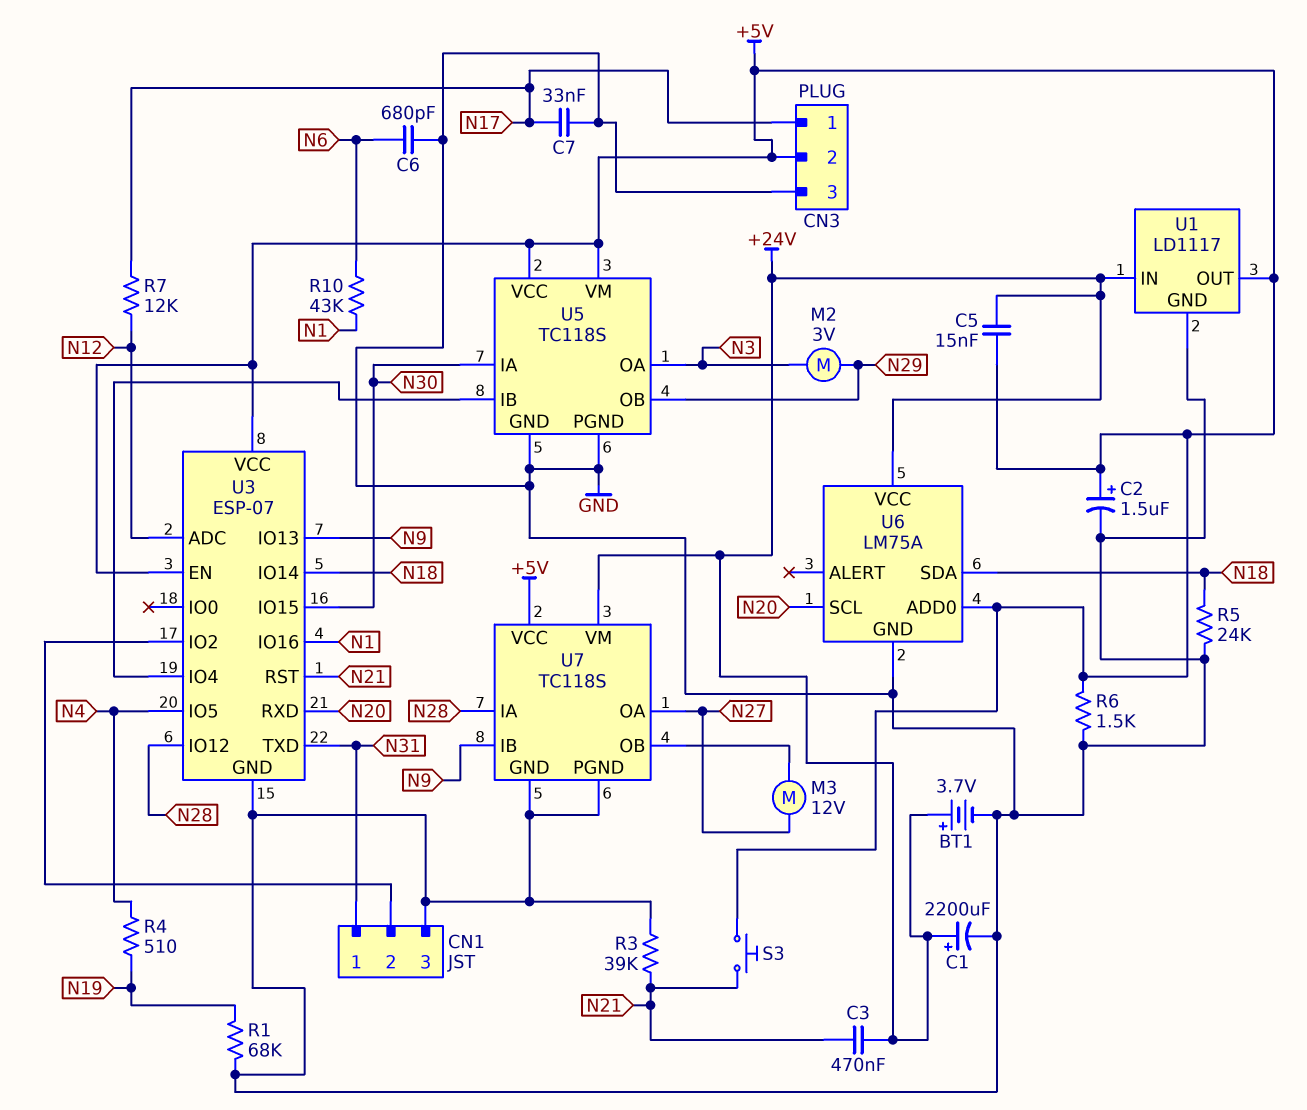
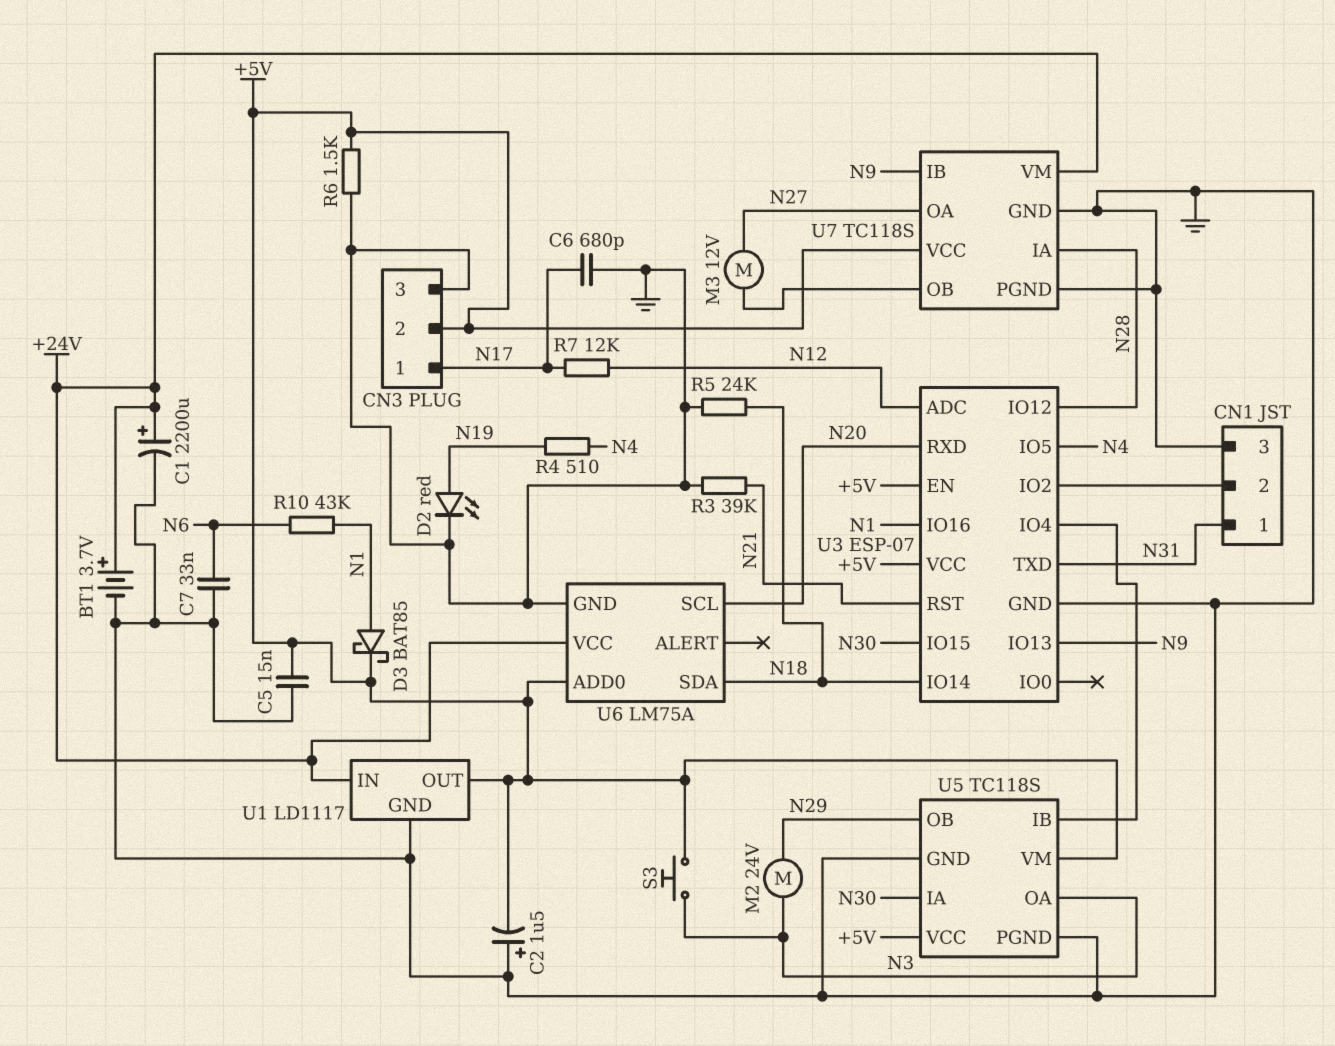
C2: 1.5uF (plus +5V, minus GND) -> 1.5uF (plus GND, minus +5V)
C3: 470nF (+24V, N21) -> none
C5: 15nF (+5V, +24V) -> 15nF (+5V, GND)
C6: 680pF (GND, N6) -> 680pF (GND, N17)
C7: 33nF (GND, N17) -> 33nF (GND, N6)
D2: none -> LED red (A N19, K GND)
D3: none -> schottky BAT85 (A N1, K +5V)
M2: motor 3V (N3, N29) -> motor 24V (N3, N29)
R1: 68k (GND, N19) -> none
S3: button (+5V, N21) -> button (+5V, N3)

